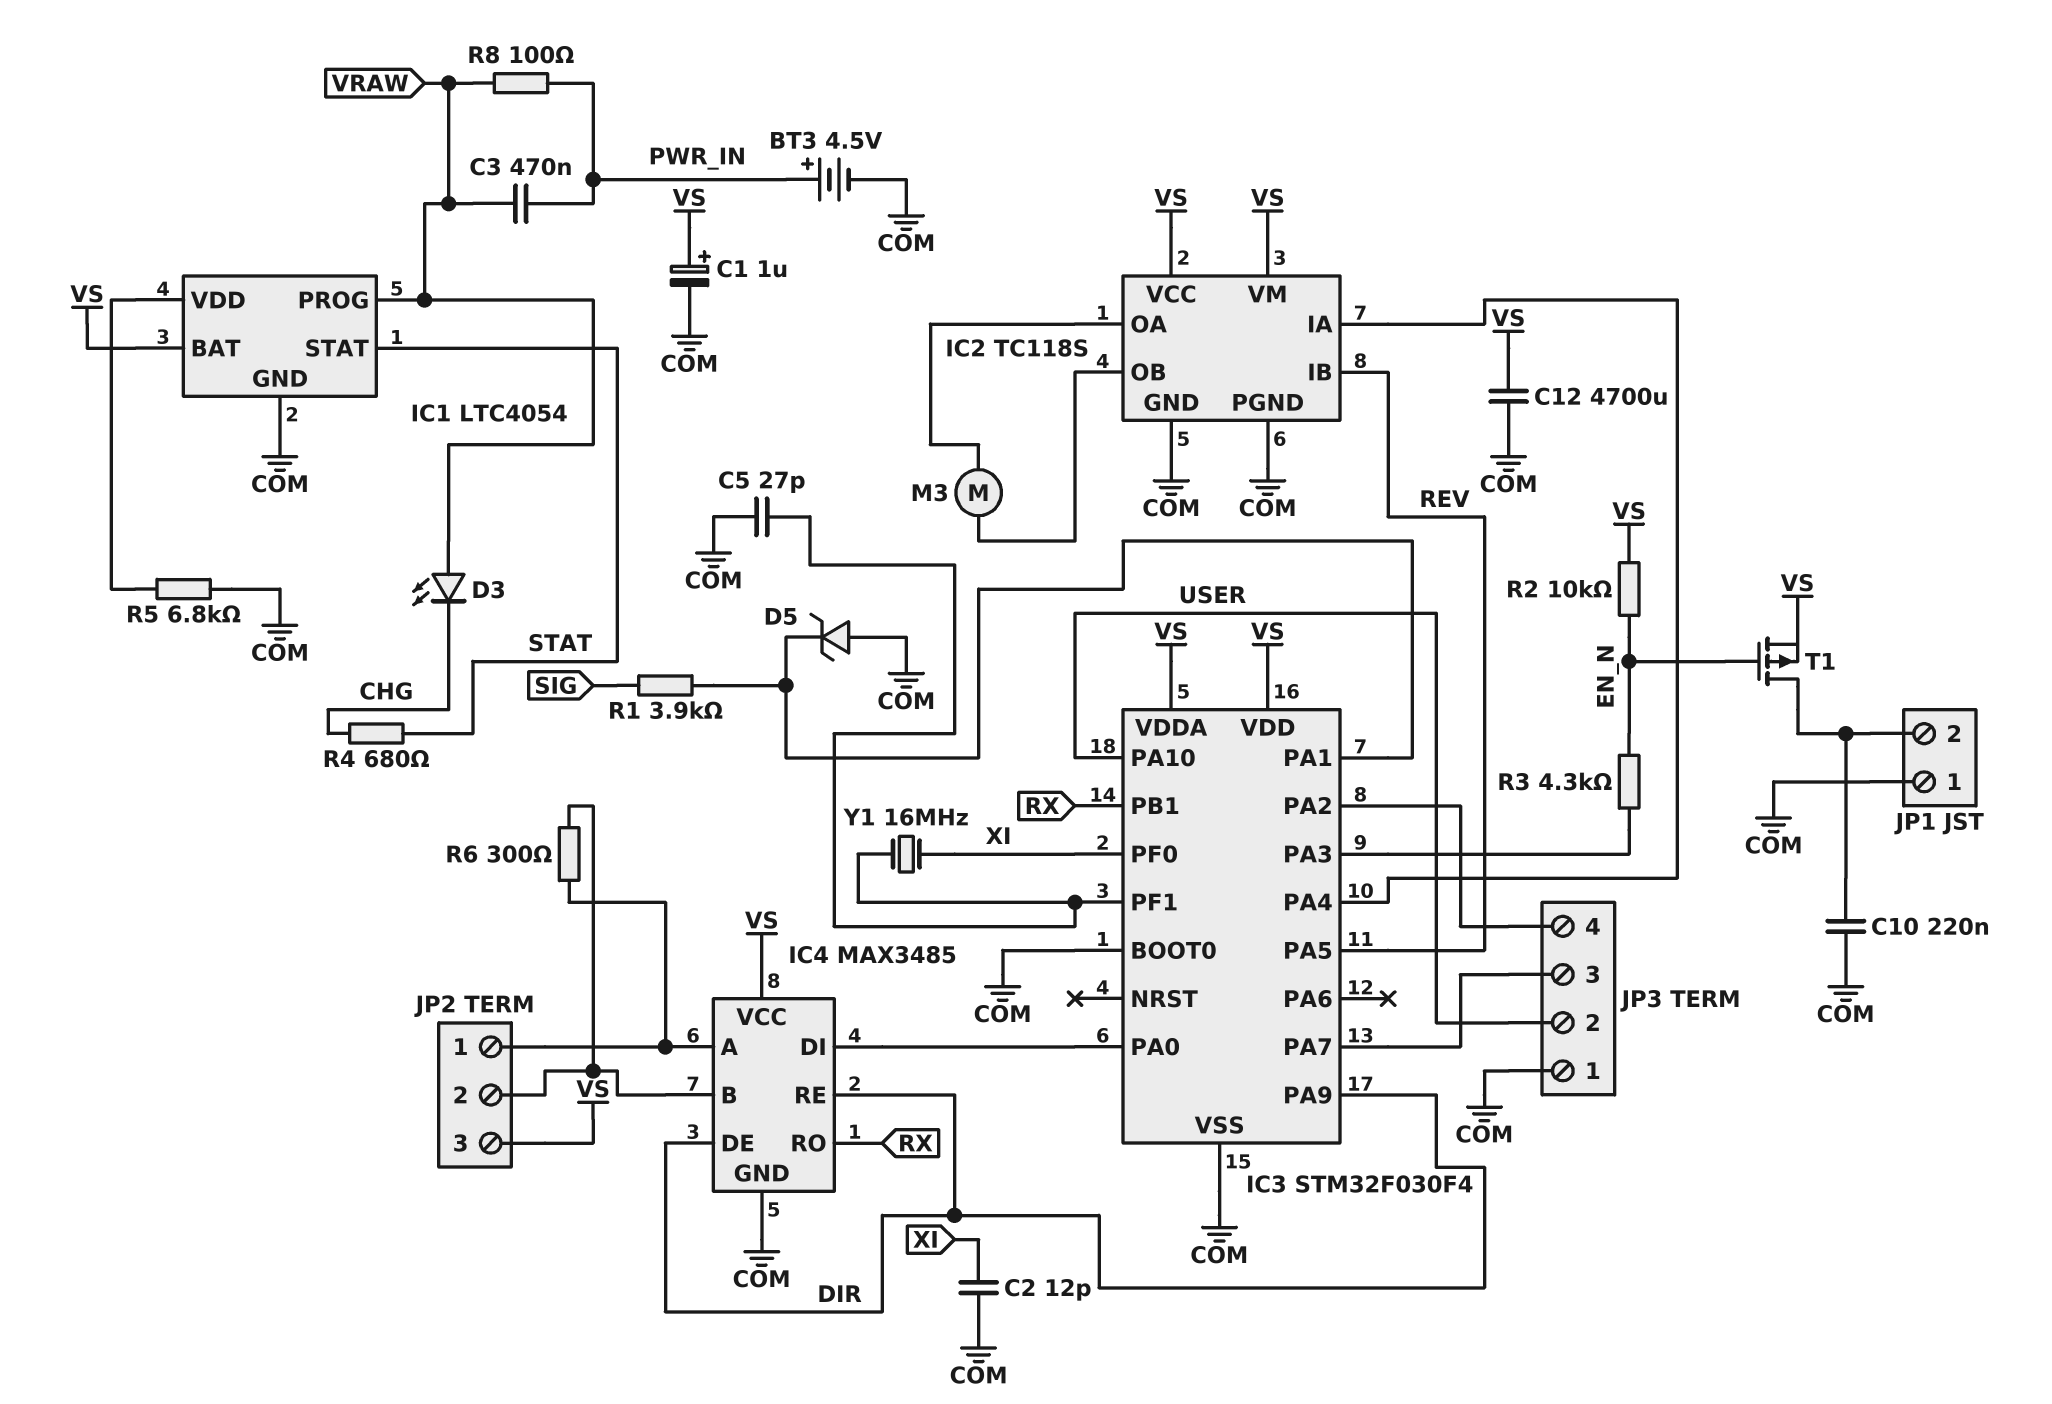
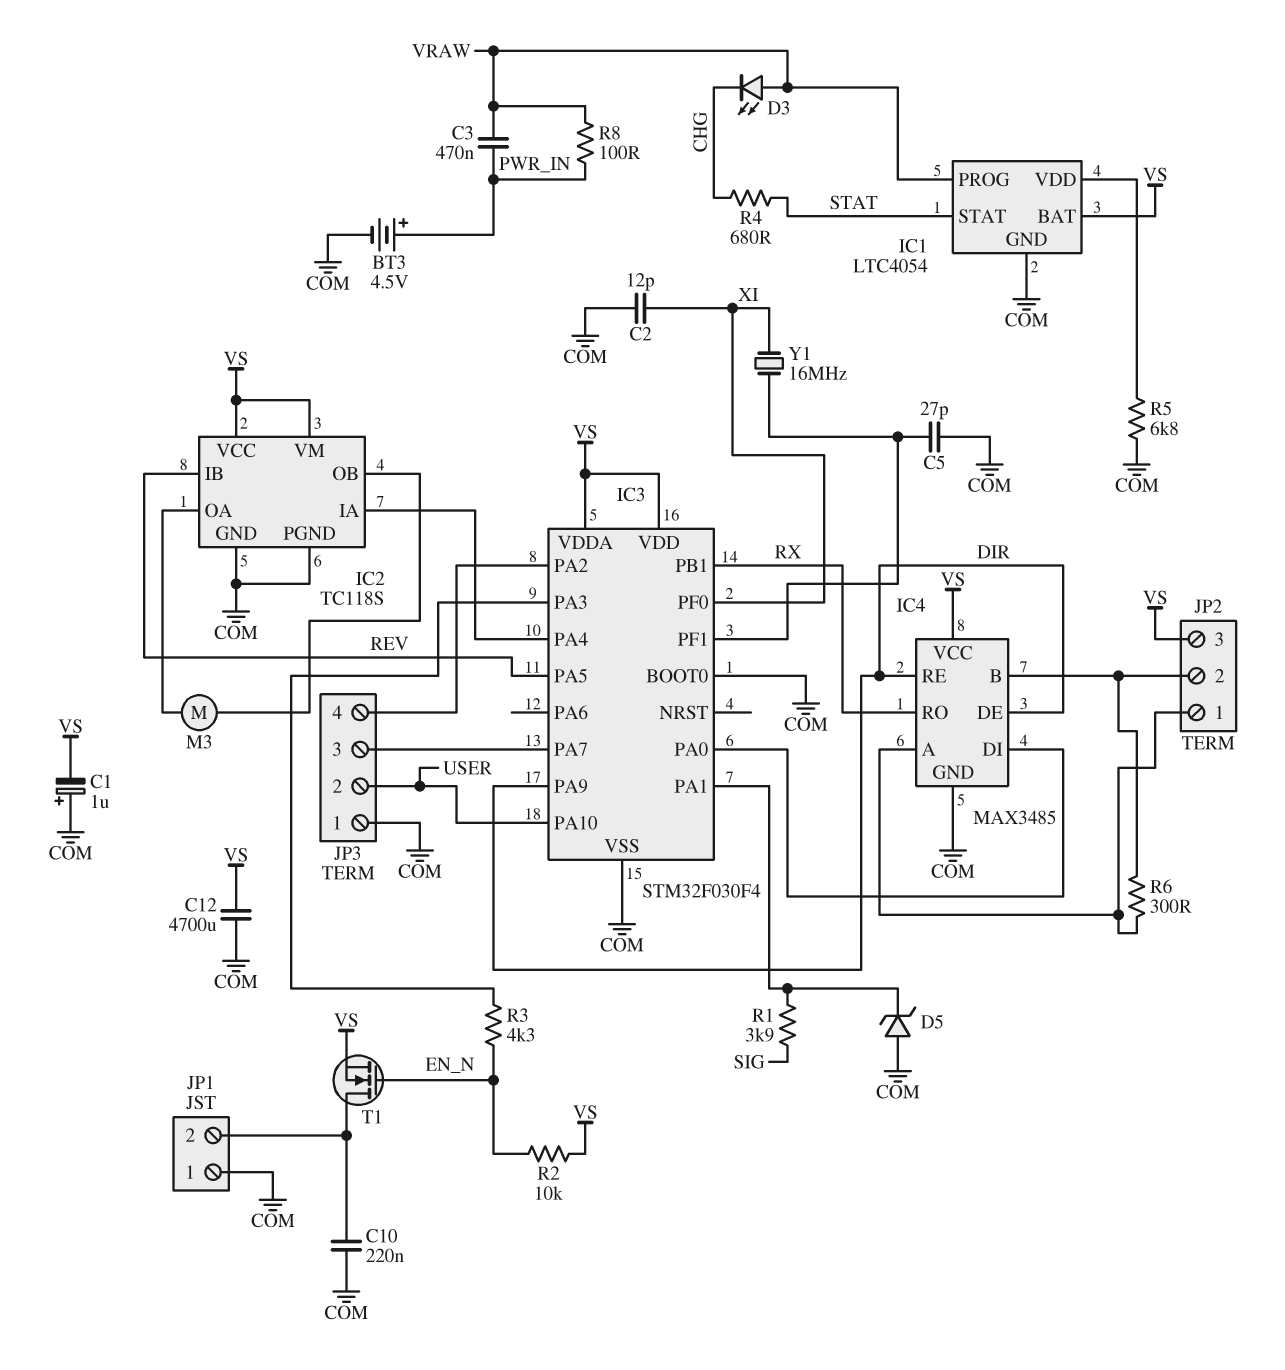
C1: 1uF (plus VS, minus COM) -> 1uF (plus COM, minus VS)
T1: PMOS (G EN_N, D JP1/2, S VS) -> NMOS (G EN_N, D JP1/2, S VS)

